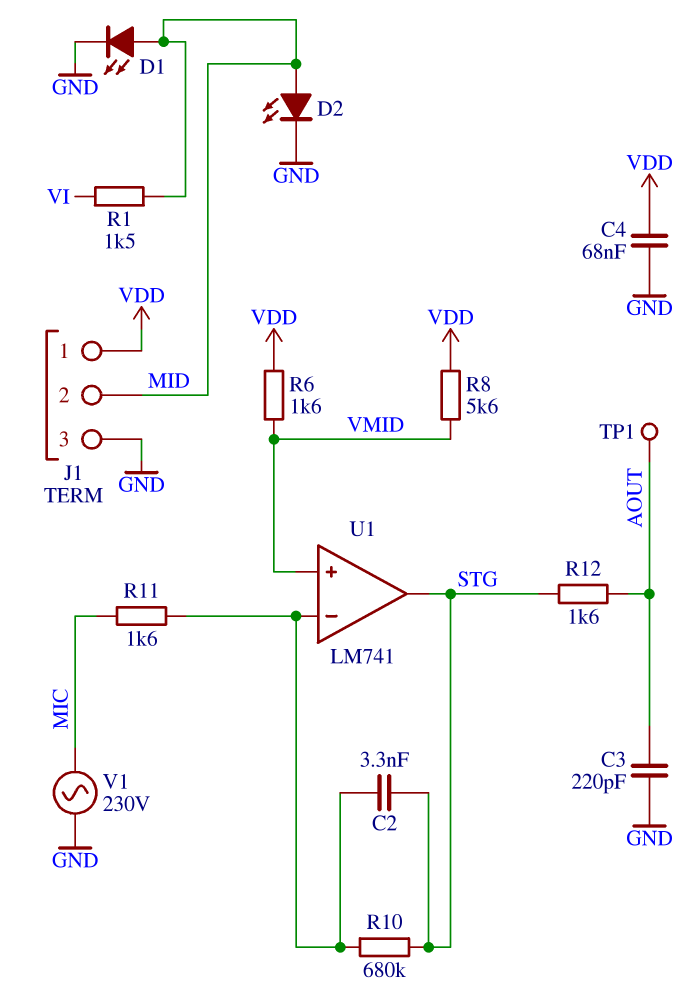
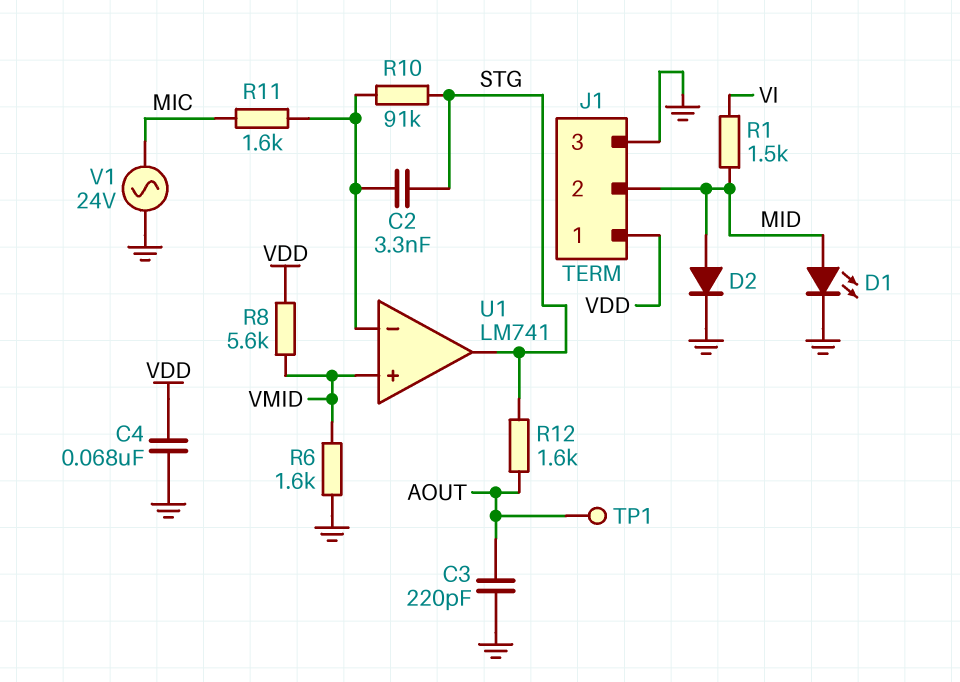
D2: LED (A MID, K GND) -> diode (A MID, K GND)
R6: 1.6k (VDD, VMID) -> 1.6k (GND, VMID)
R10: 680k (STG, U1/in-) -> 91k (STG, U1/in-)
V1: AC 230V (GND, MIC) -> AC 24V (GND, MIC)

